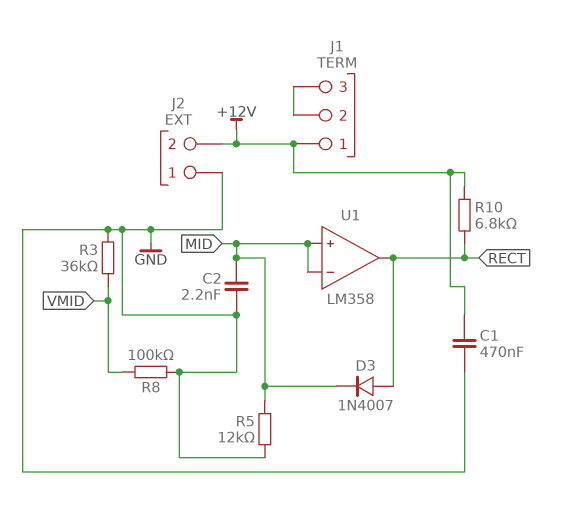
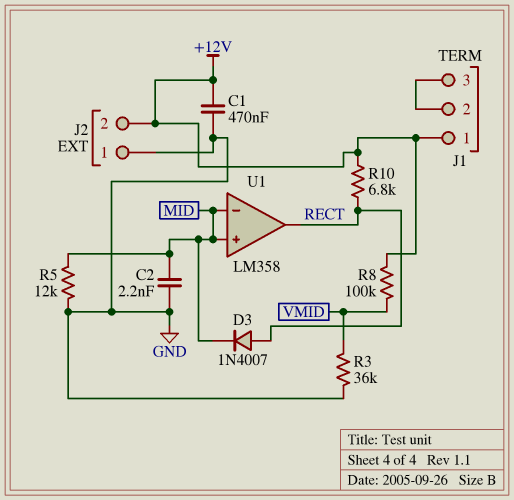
R8: 100k (GND, VMID) -> 100k (+12V, VMID)

